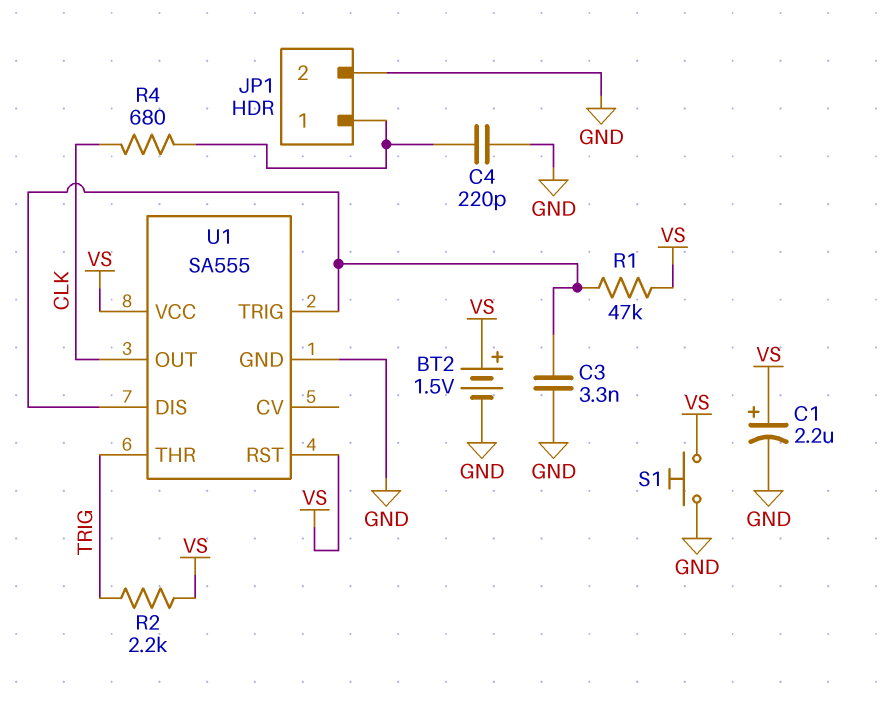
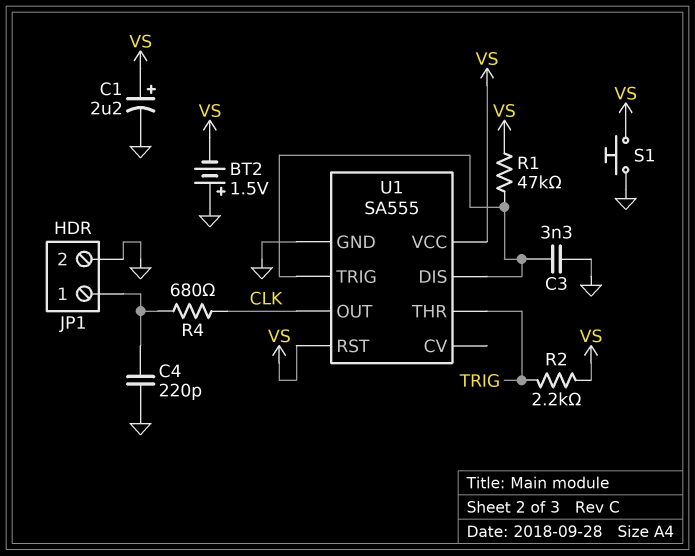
BT2: 1.5V (plus VS, minus GND) -> 1.5V (plus GND, minus VS)

